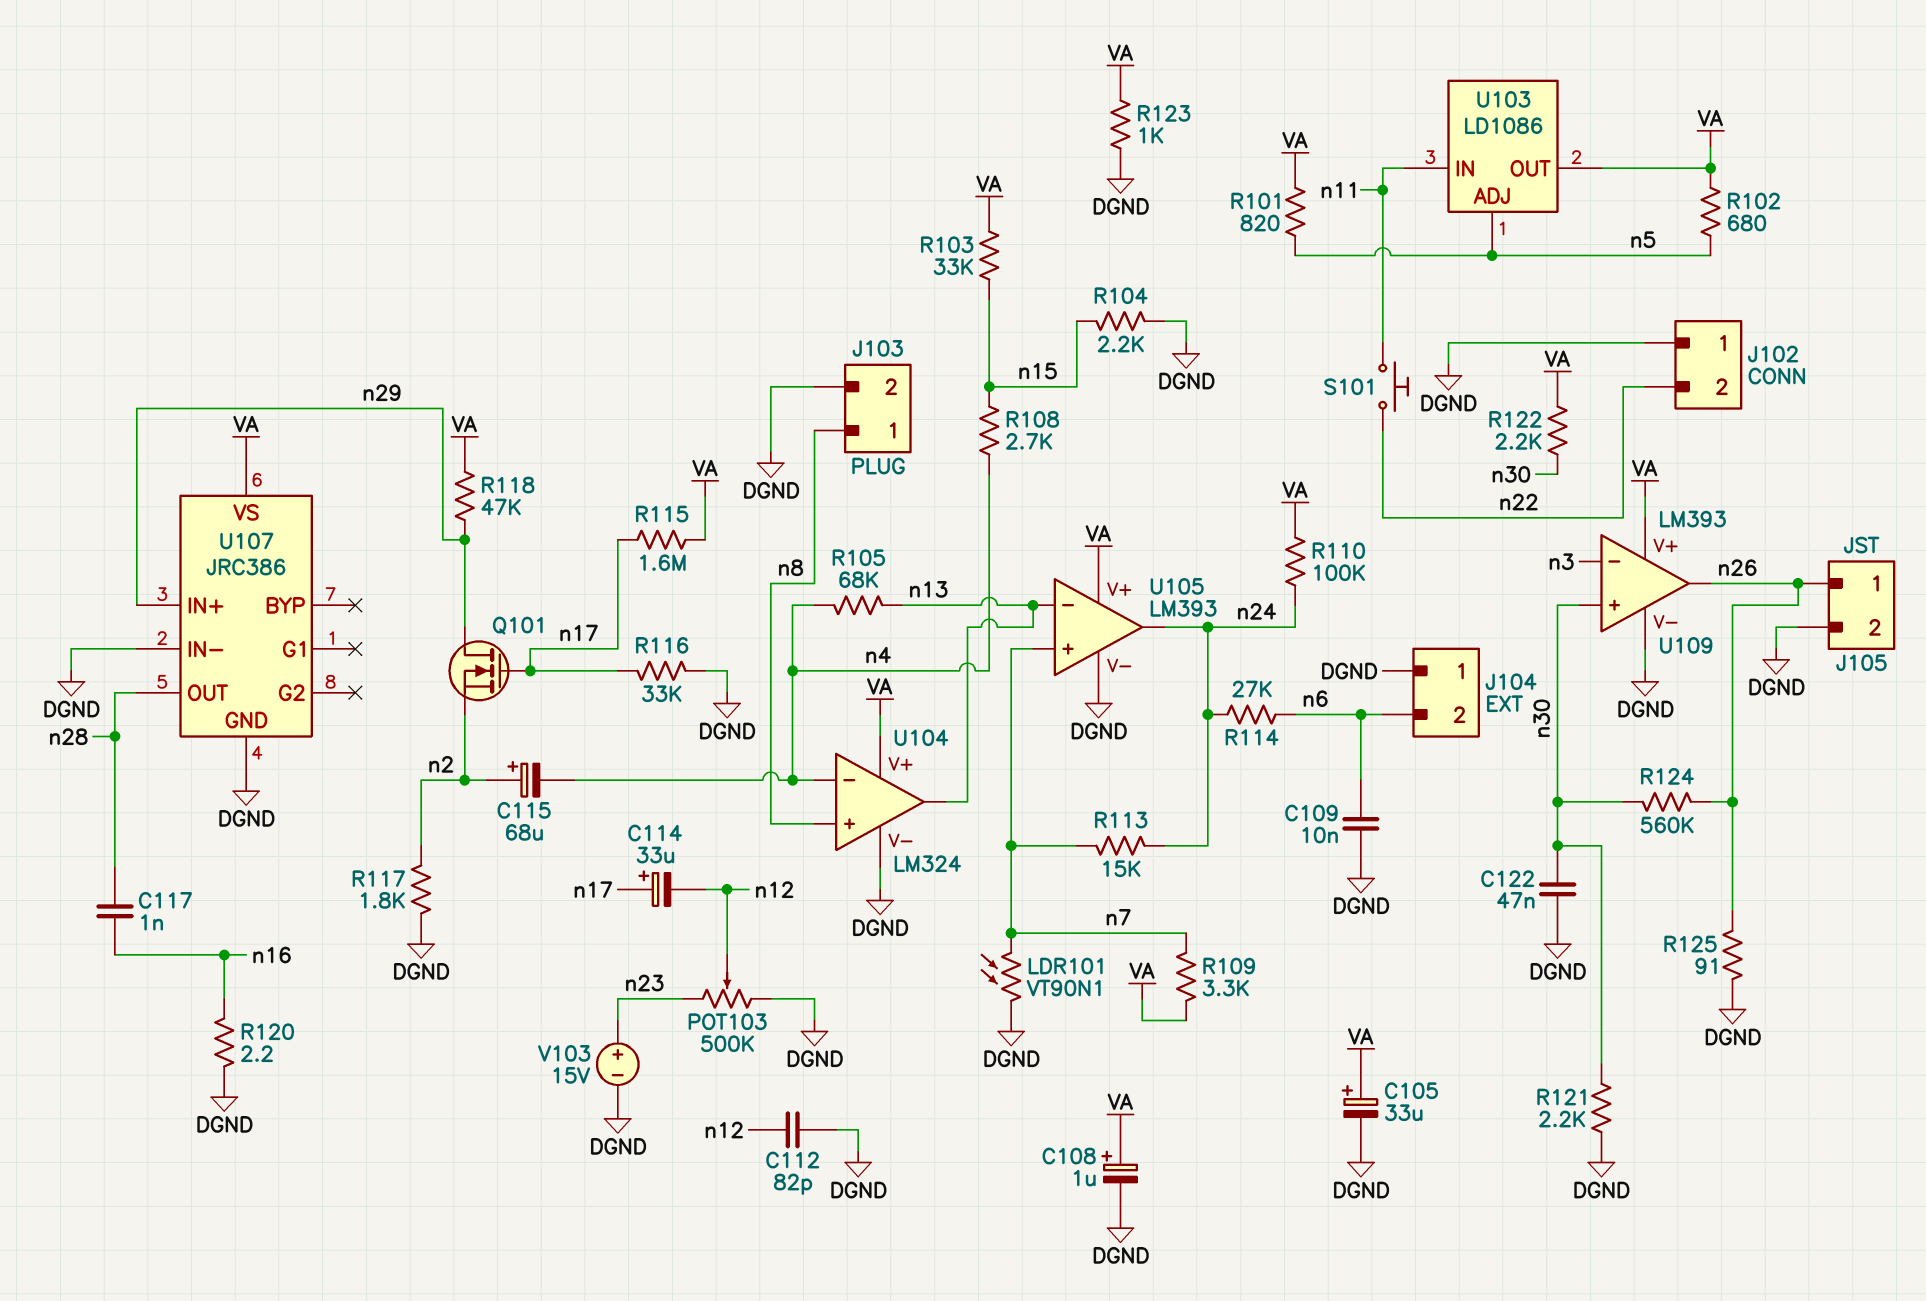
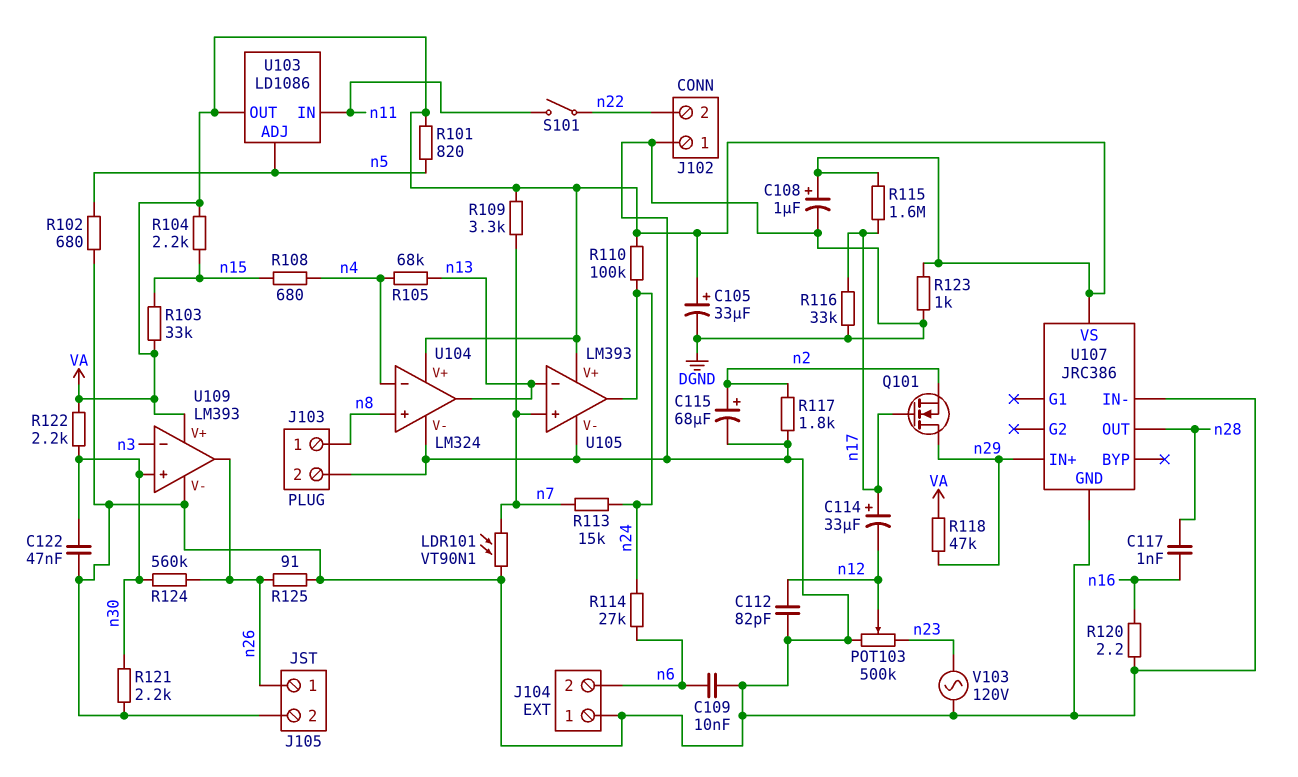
C115: 68uF (plus n2, minus n4) -> 68uF (plus n2, minus DGND)
R102: 680 (VA, n5) -> 680 (DGND, n5)
R104: 2.2k (DGND, n15) -> 2.2k (VA, n15)
R108: 2.7k (n4, n15) -> 680 (n4, n15)
S101: button (n11, n22) -> switch (n11, n22)
V103: 15V (plus n23, minus DGND) -> AC 120V (DGND, n23)

